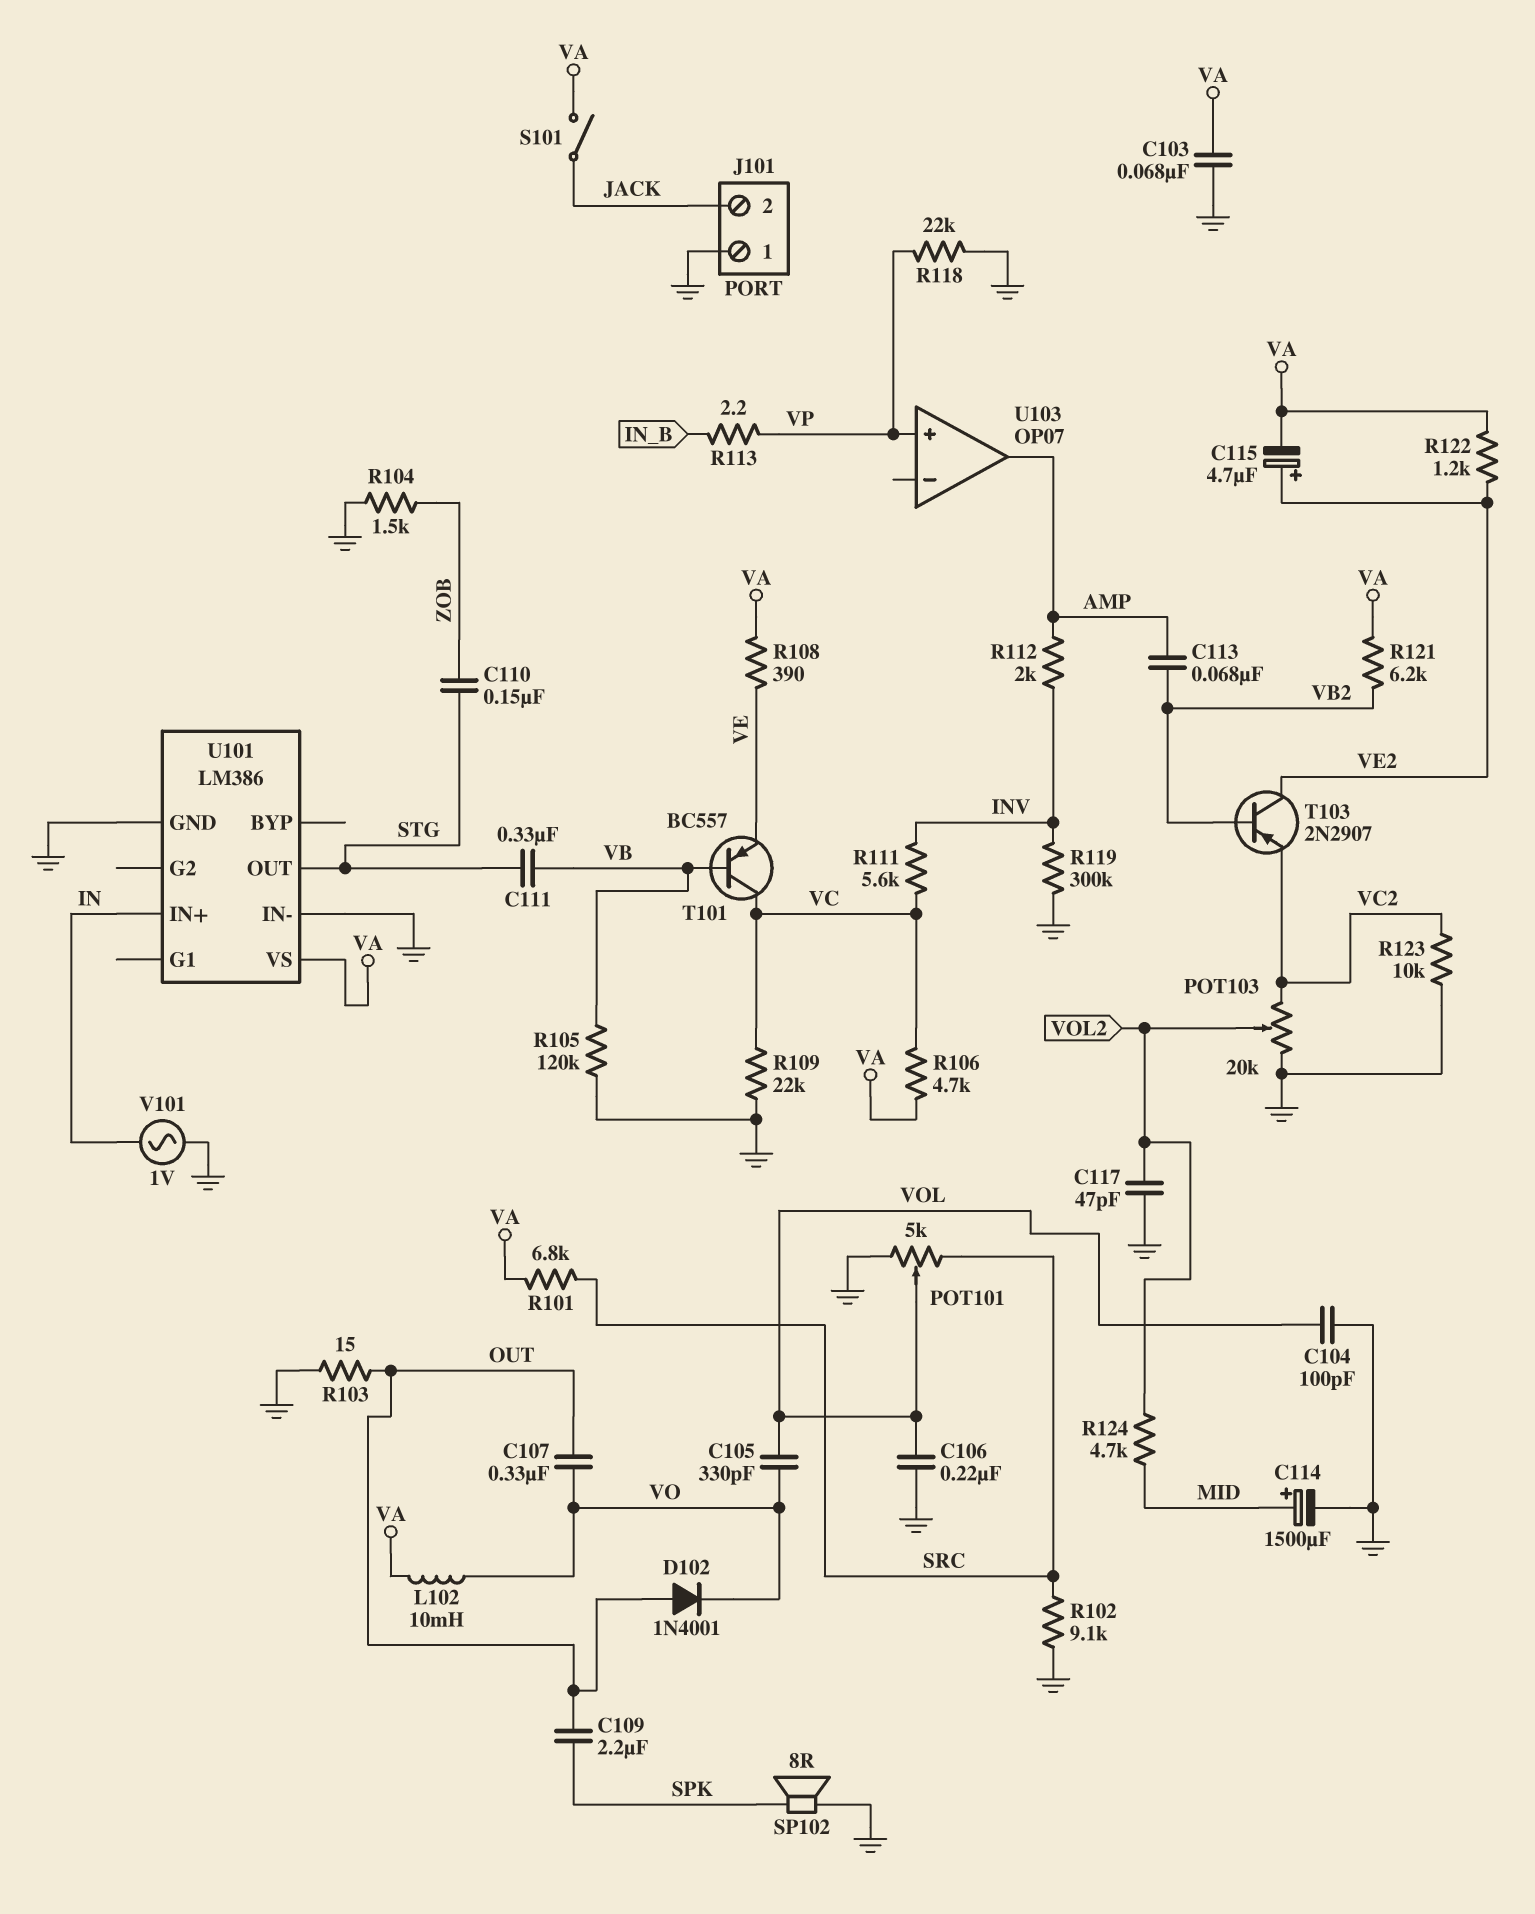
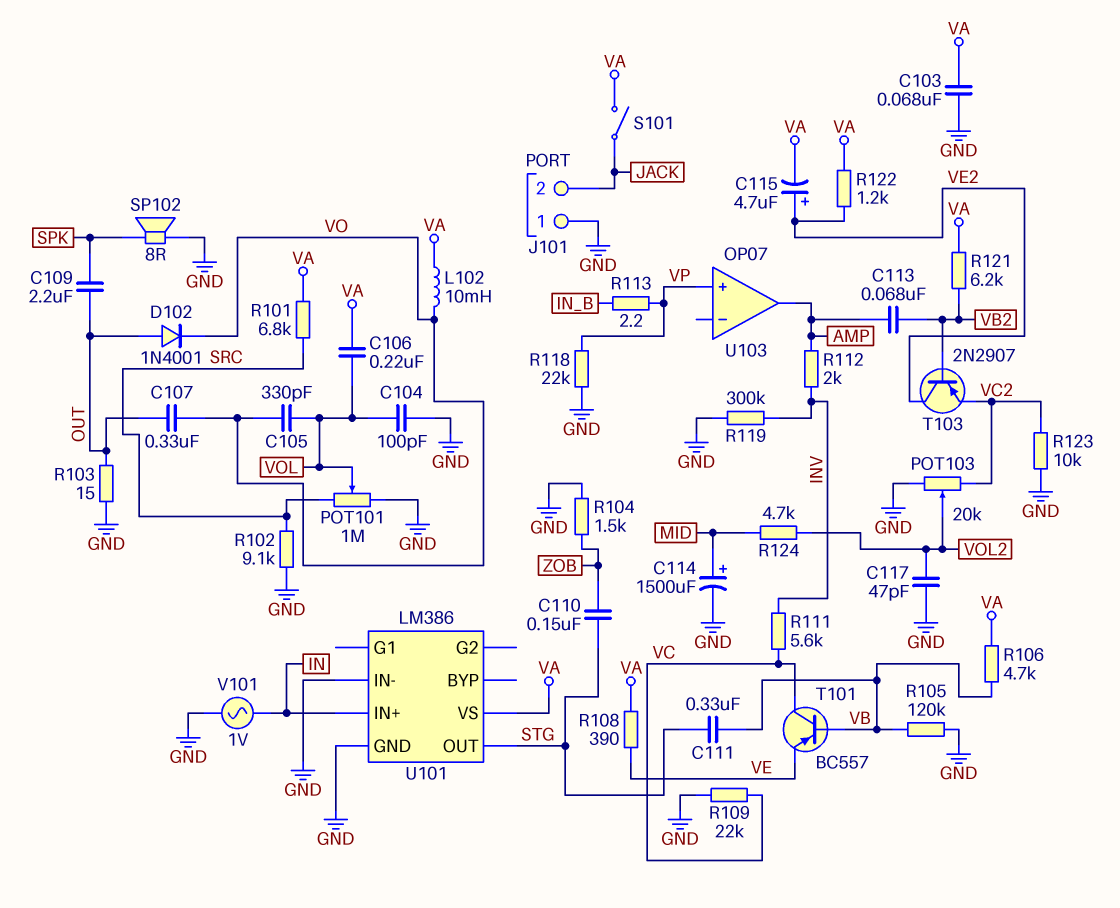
C106: 220nF (GND, VOL) -> 220nF (VA, VOL)
POT101: 5k (GND, SRC, wiper VOL) -> 1M (GND, SRC, wiper VOL)
R106: 4.7k (VA, VC) -> 4.7k (VA, VB)

